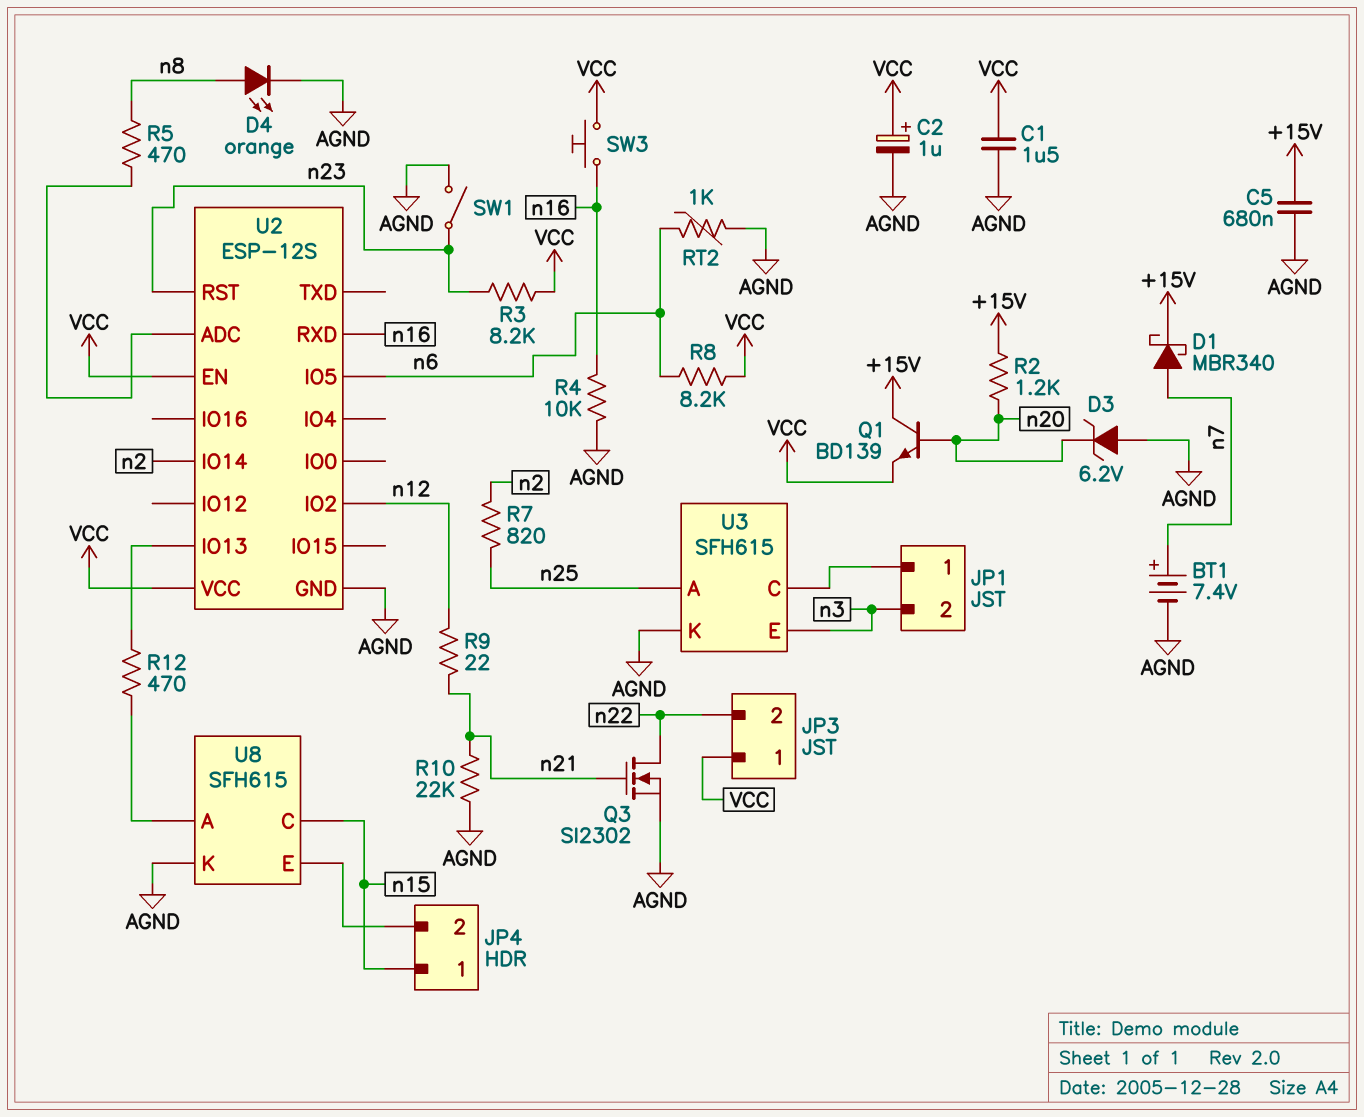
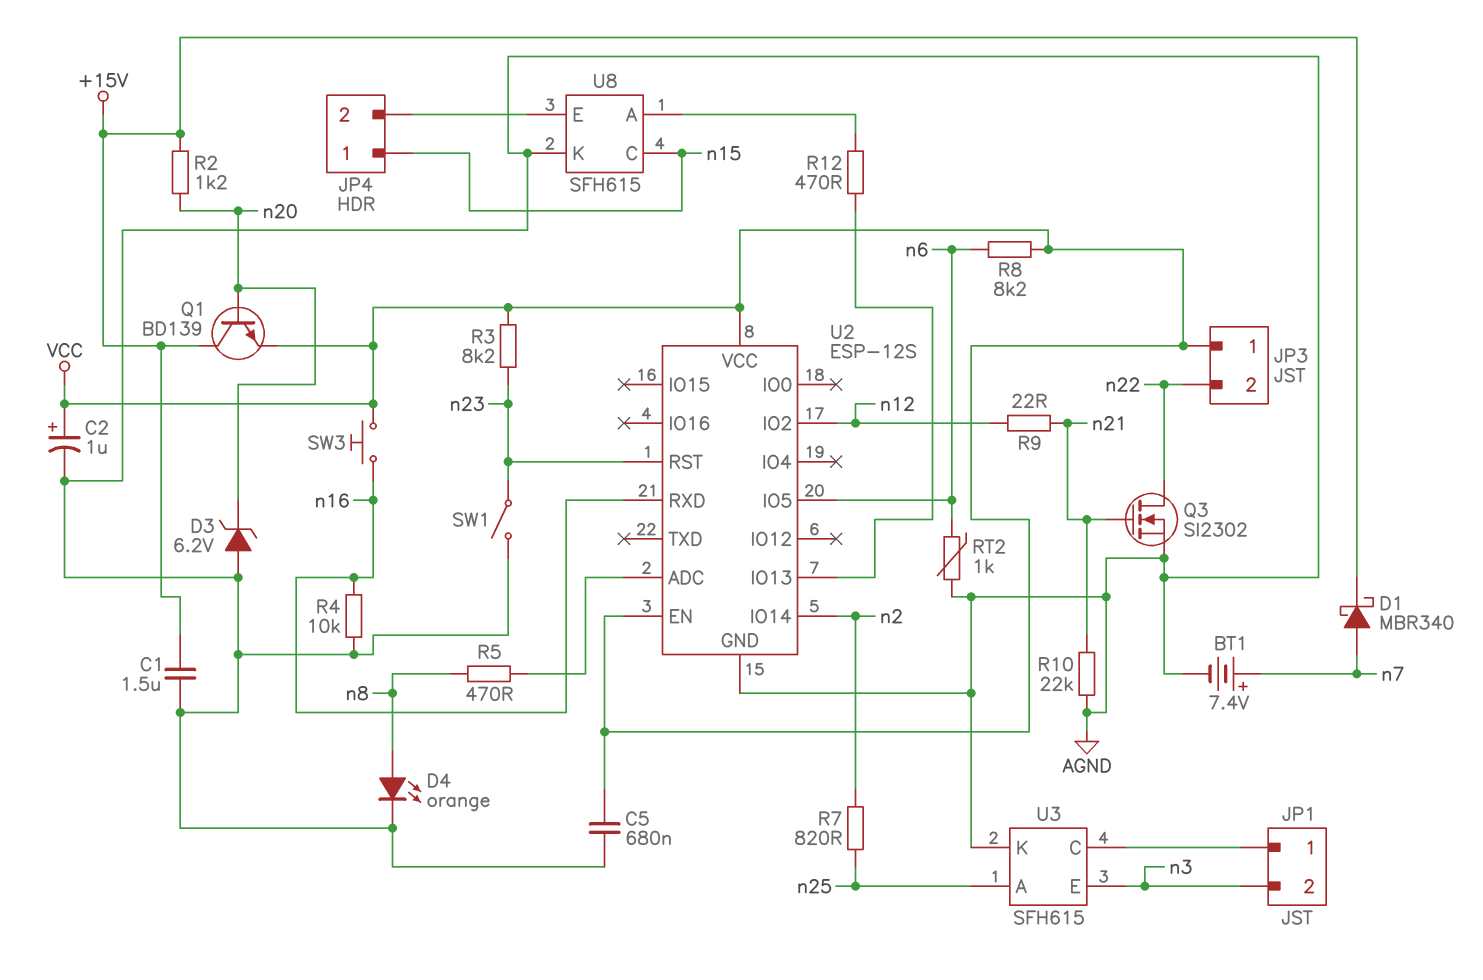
C1: 1.5uF (AGND, VCC) -> 1.5uF (+15V, AGND)
C5: 680nF (+15V, AGND) -> 680nF (AGND, VCC)

